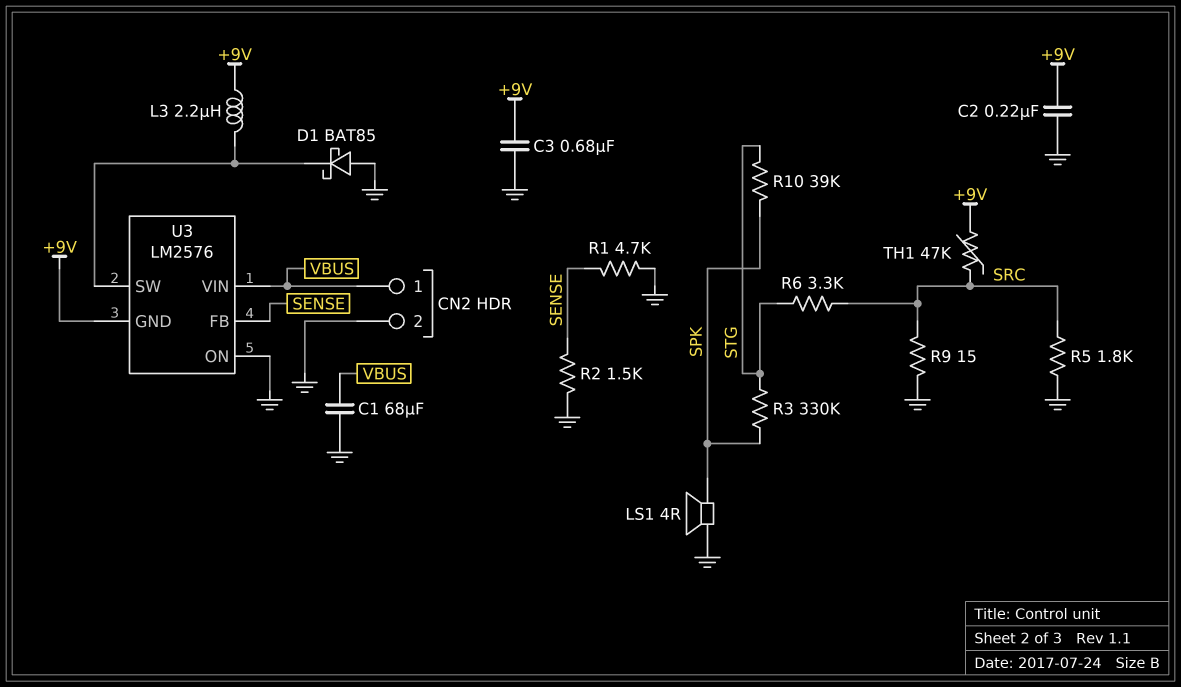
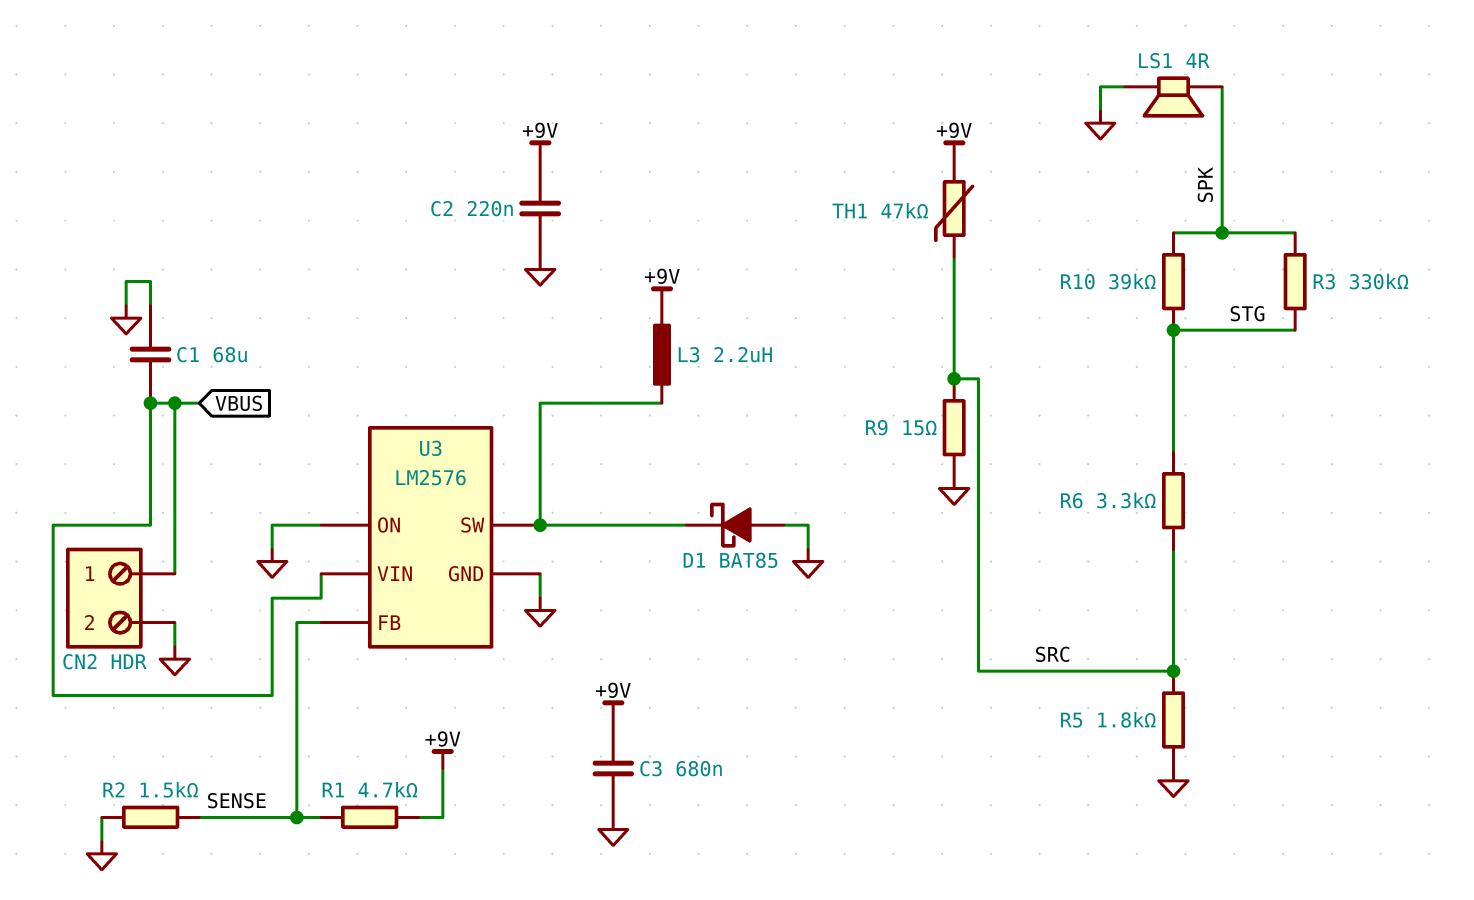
R1: 4.7k (GND, SENSE) -> 4.7k (+9V, SENSE)
U3 pin GND: +9V -> GND

